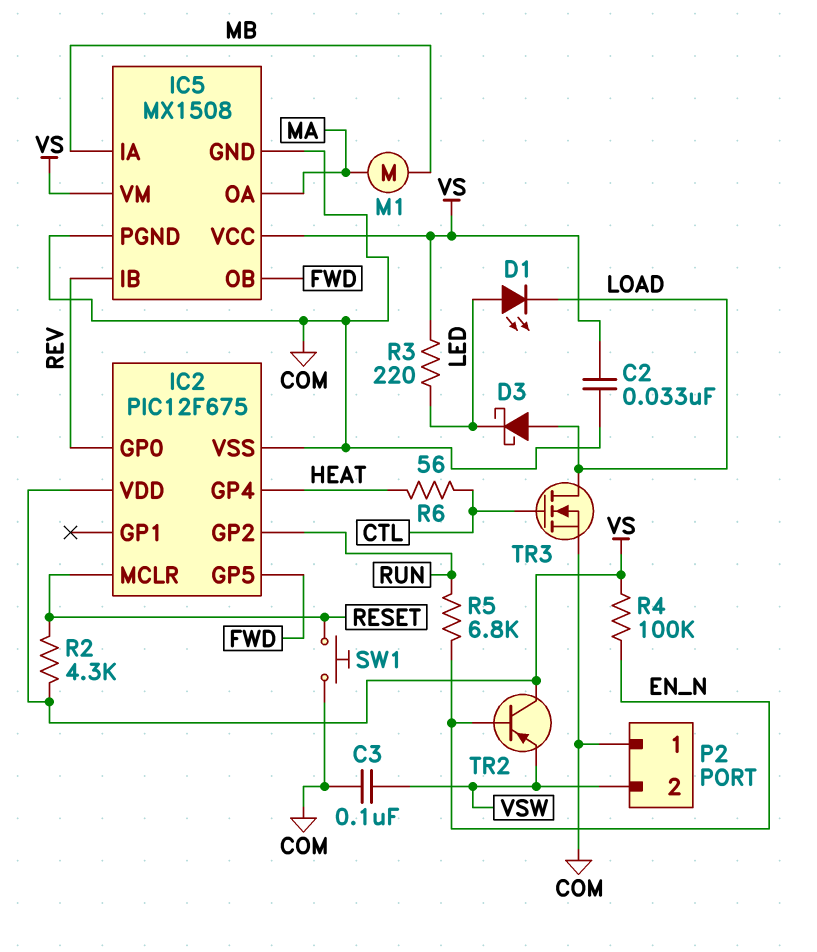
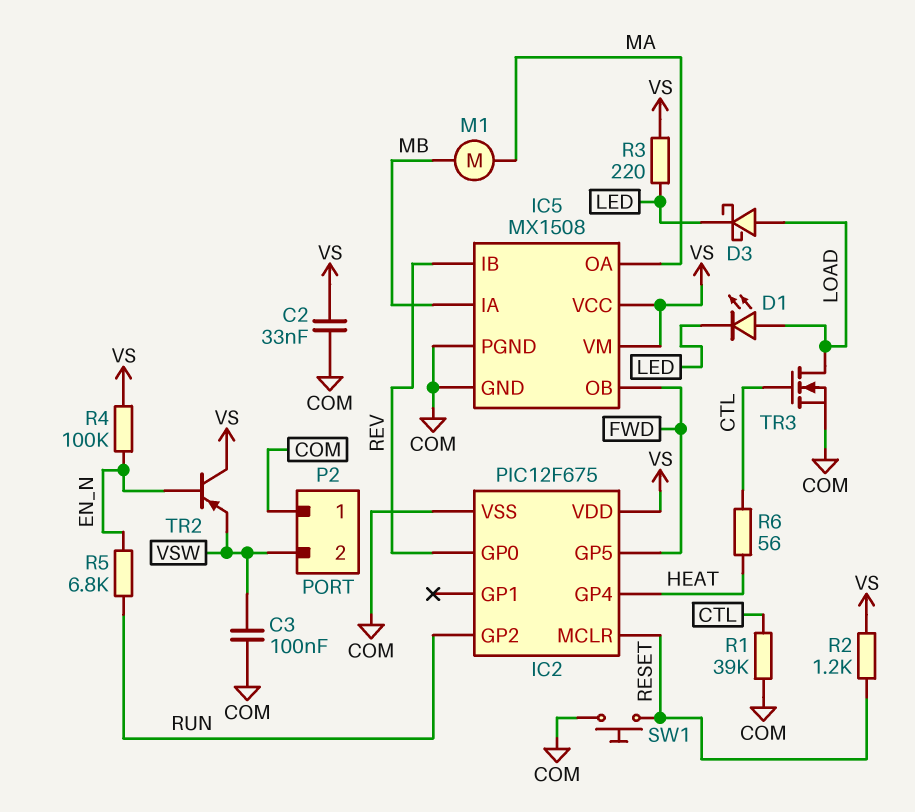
D1: LED (A LED, K LOAD) -> LED (A LOAD, K LED)
R1: none -> 39k (COM, CTL)
R2: 4.3k (RESET, VS) -> 1.2k (RESET, VS)

